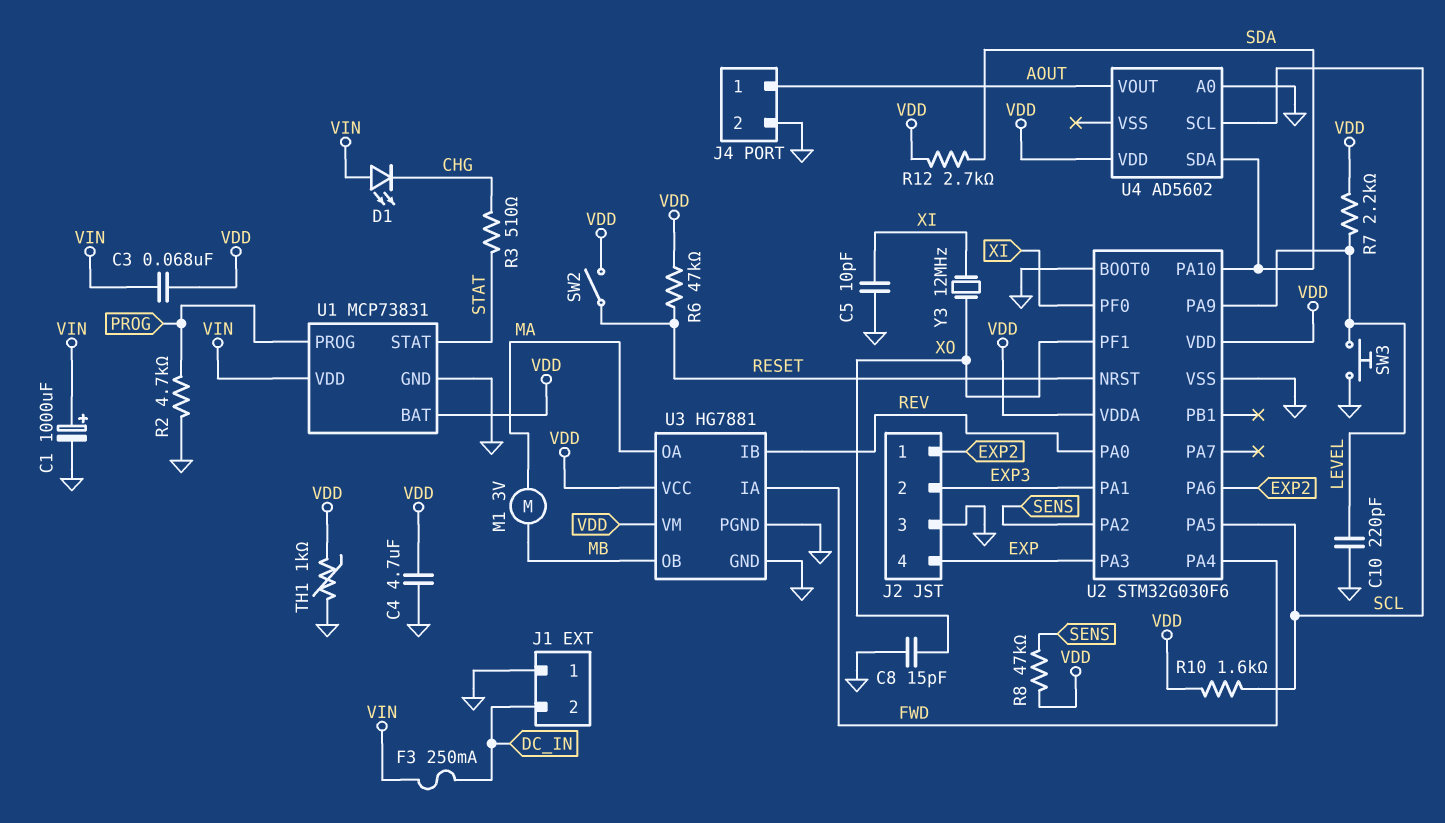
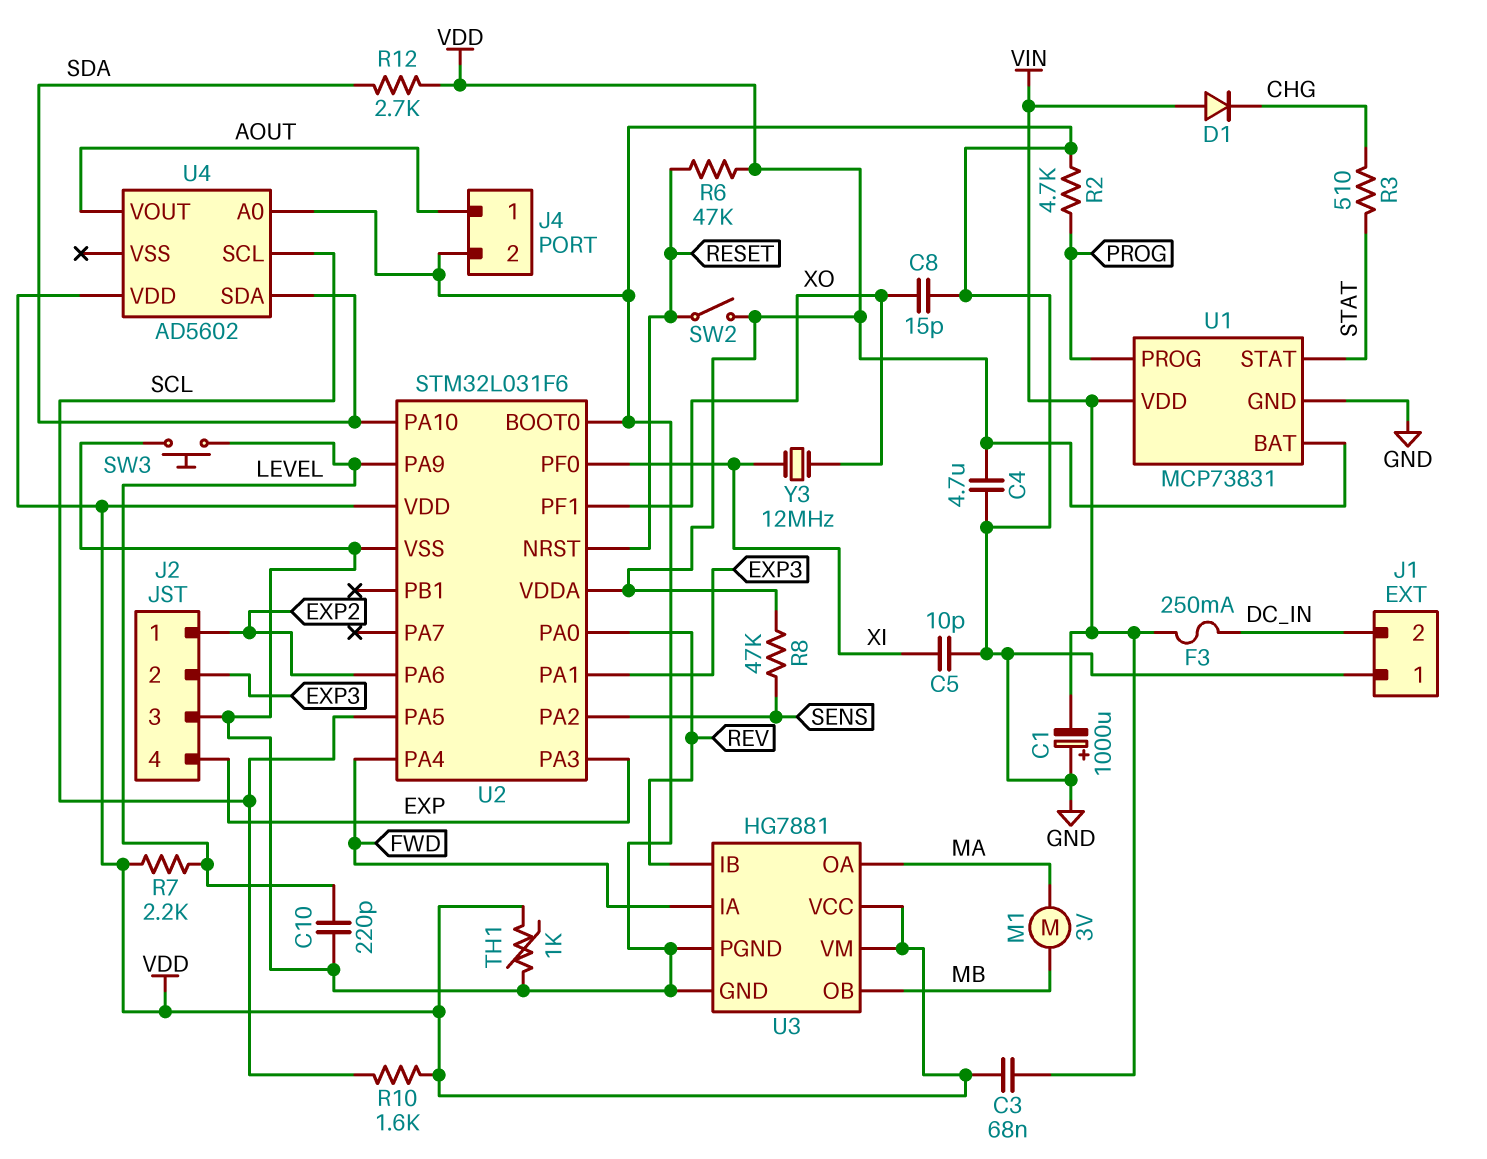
C1: 1000uF (plus VIN, minus GND) -> 1000uF (plus GND, minus VIN)
D1: LED (A VIN, K CHG) -> diode (A VIN, K CHG)
U2: STM32G030F6 -> STM32L031F6

